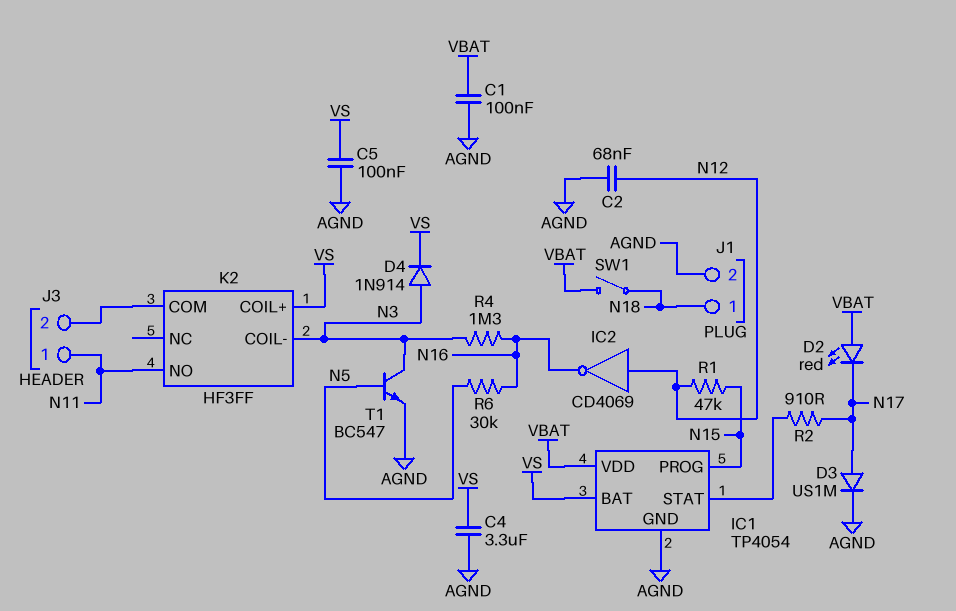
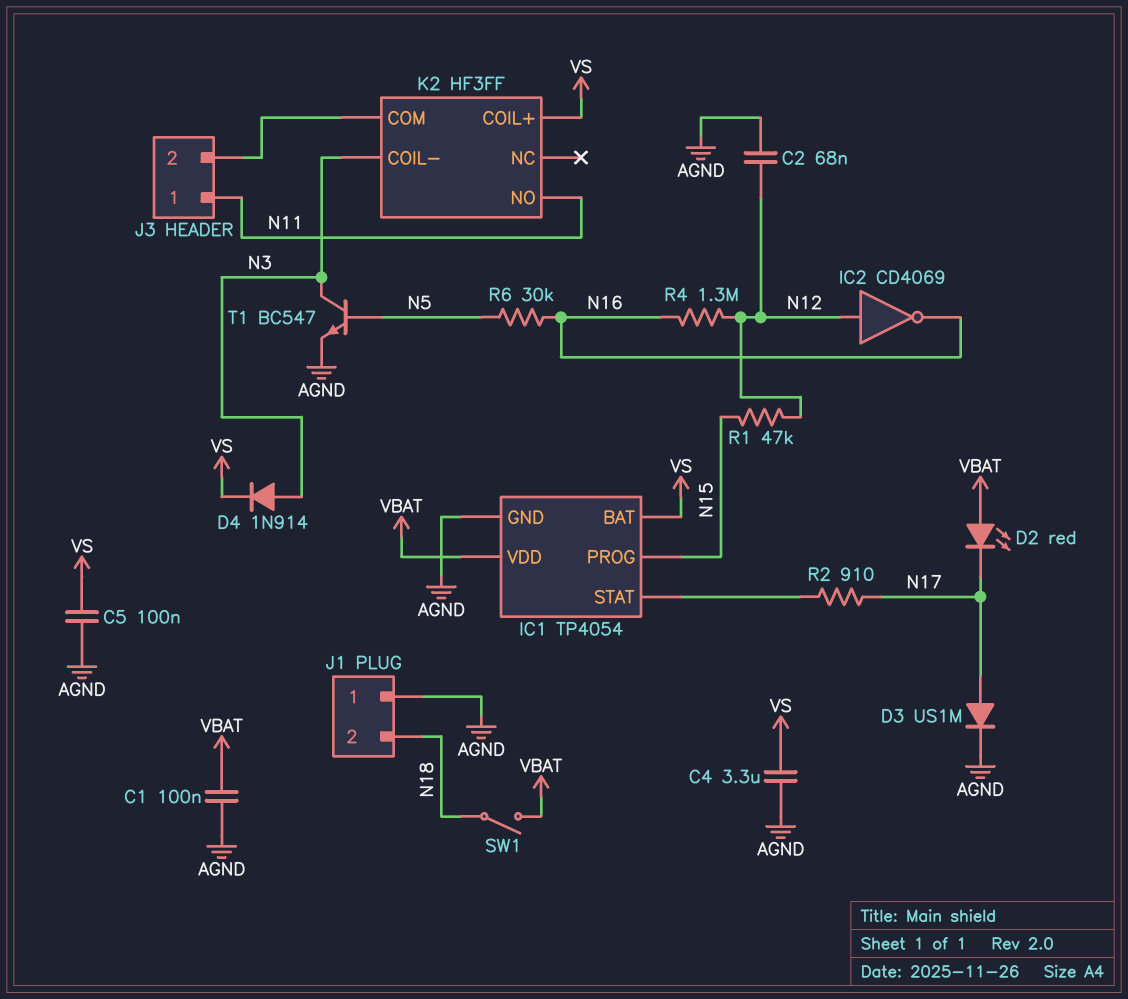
J1 pin 1: N18 -> AGND
J1 pin 2: AGND -> N18
R4: 1.3M (N3, N16) -> 1.3M (N12, N16)

